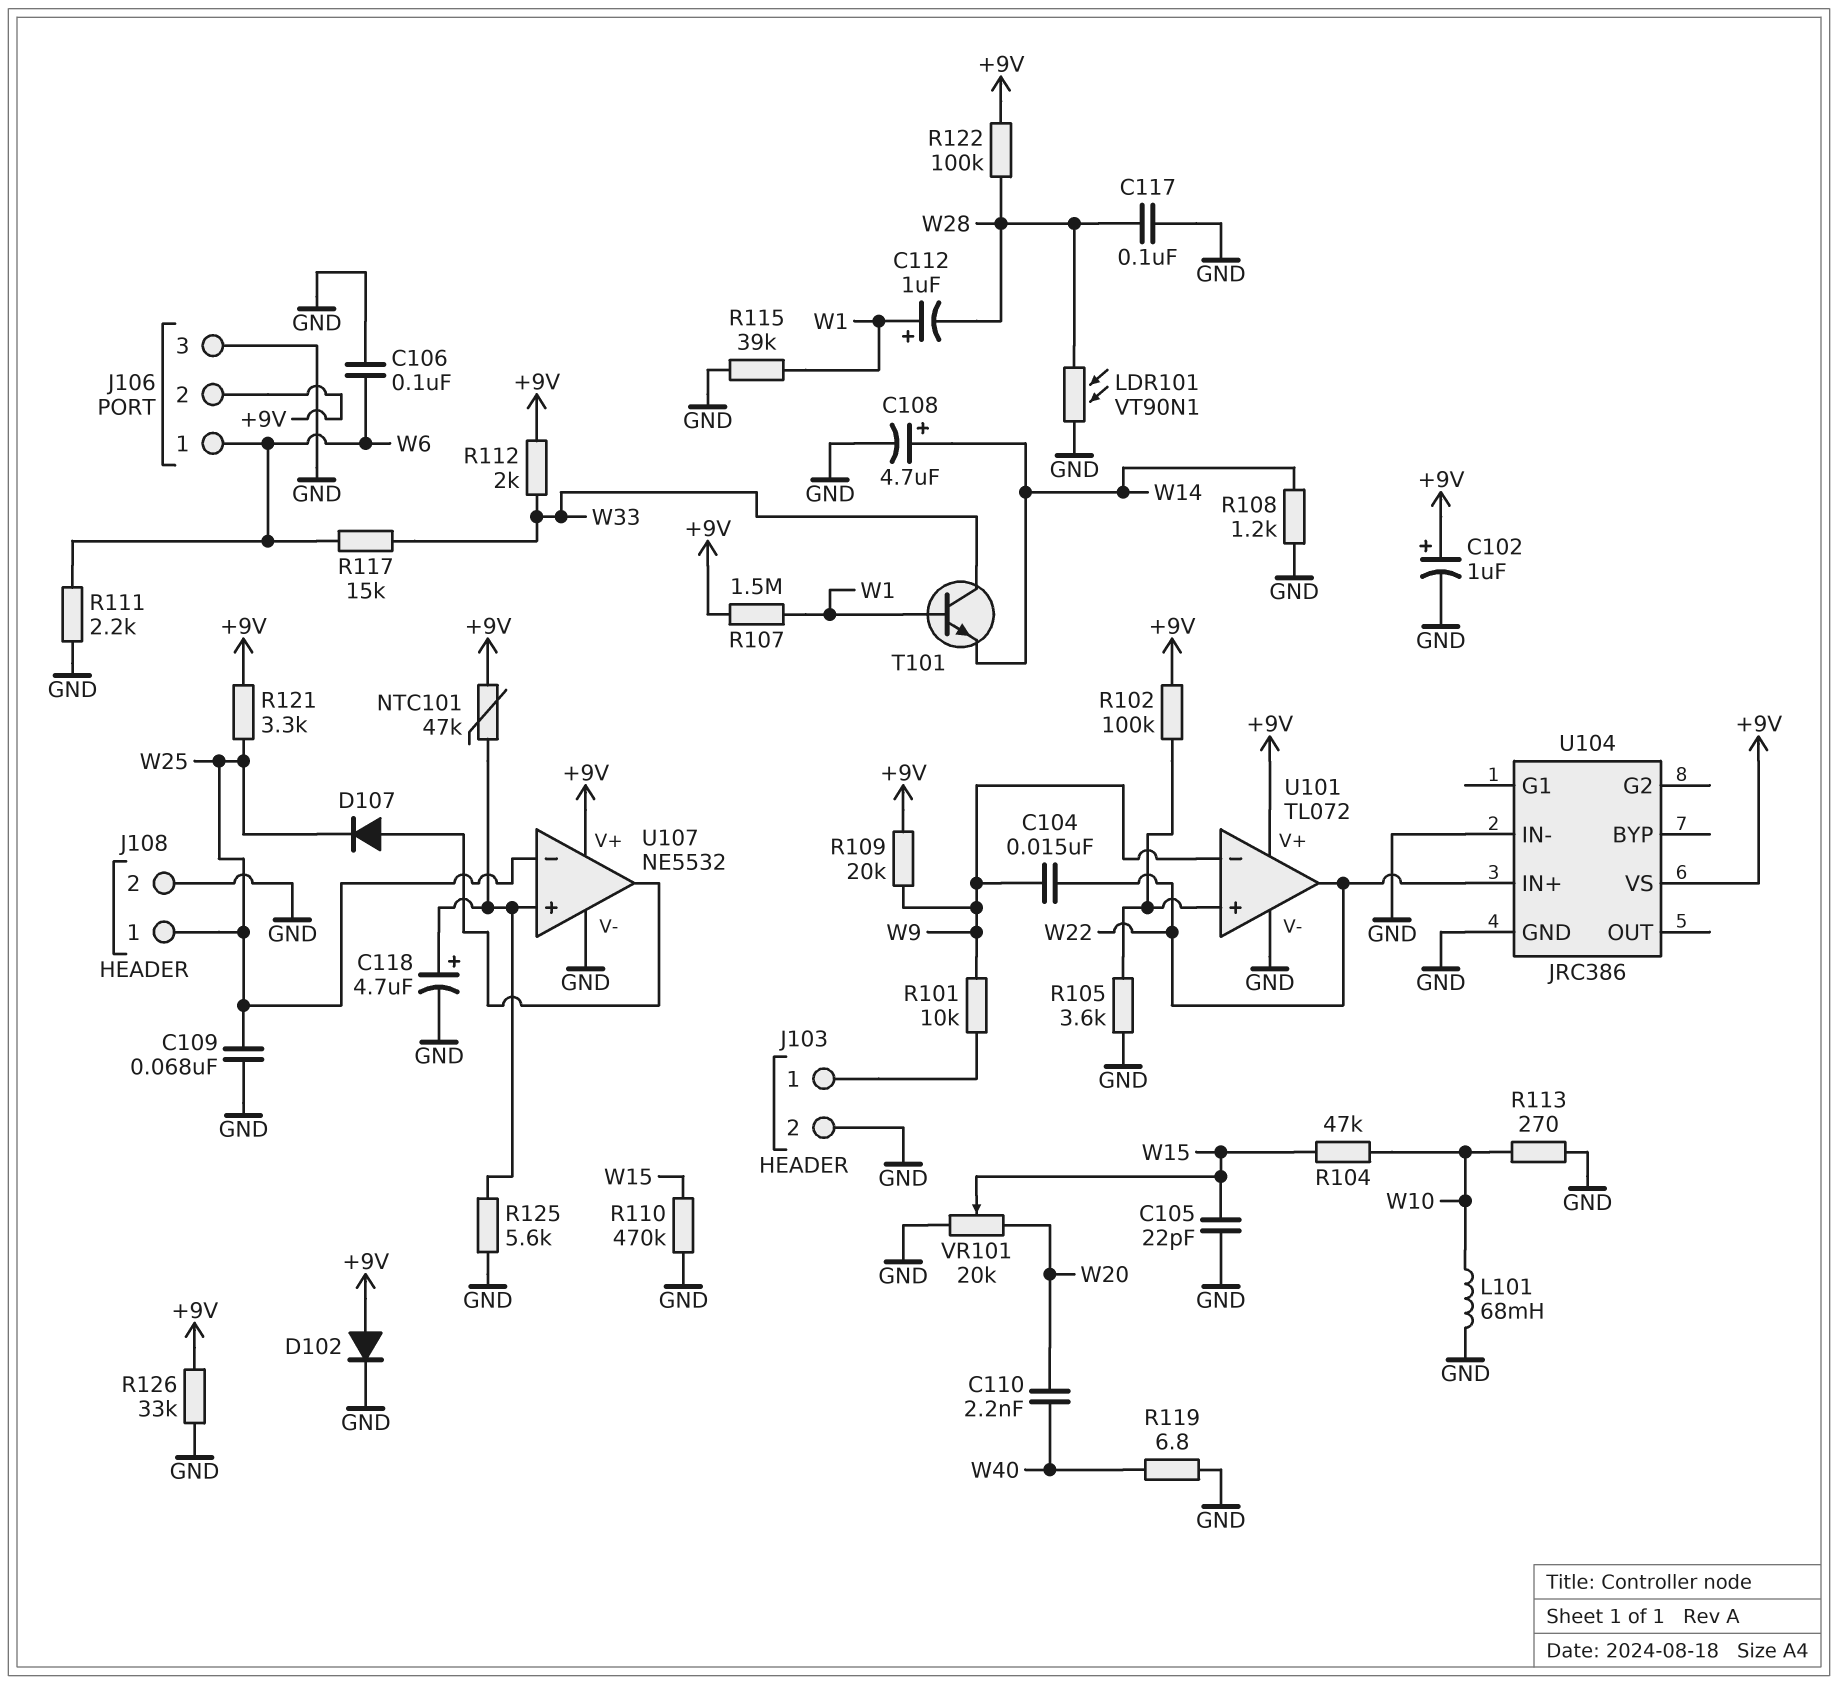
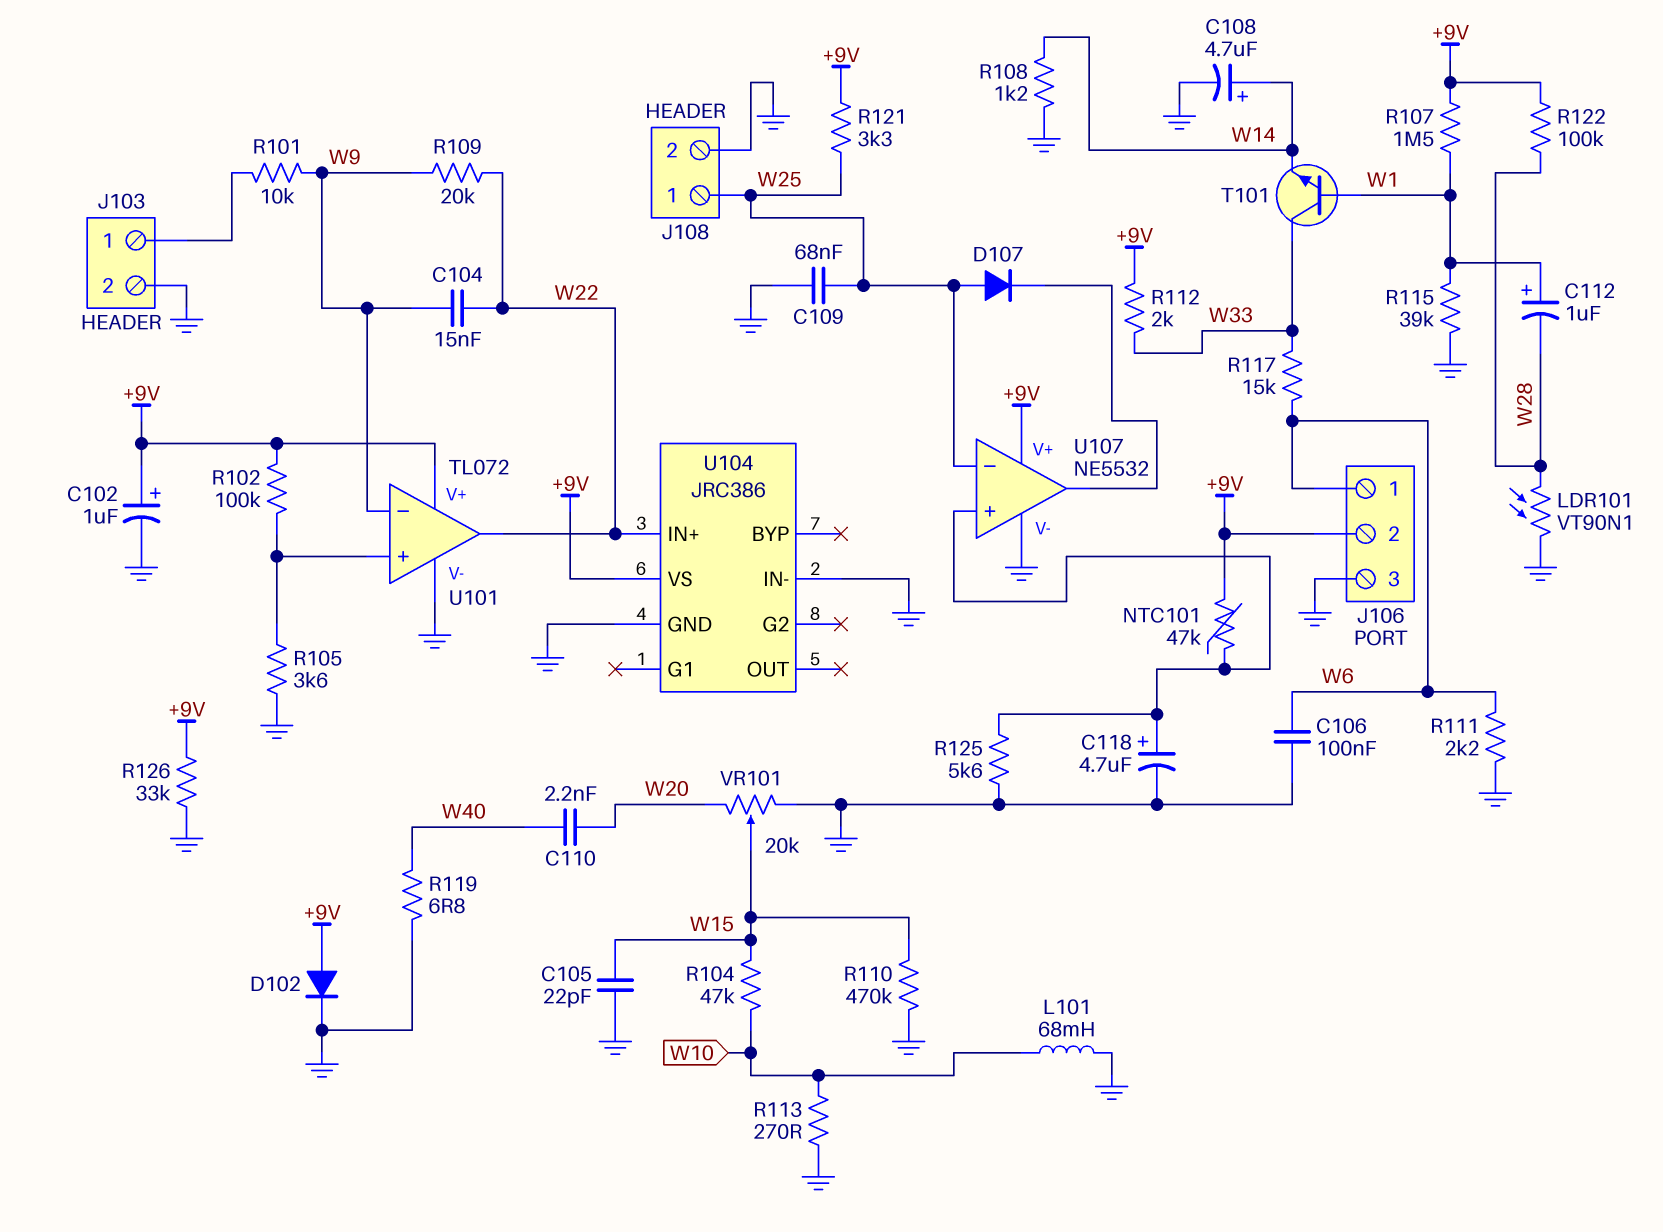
C117: 100nF (GND, W28) -> none
D107: diode (A U107/out, K W25) -> diode (A W25, K U107/out)
R109: 20k (+9V, W9) -> 20k (W9, W22)

